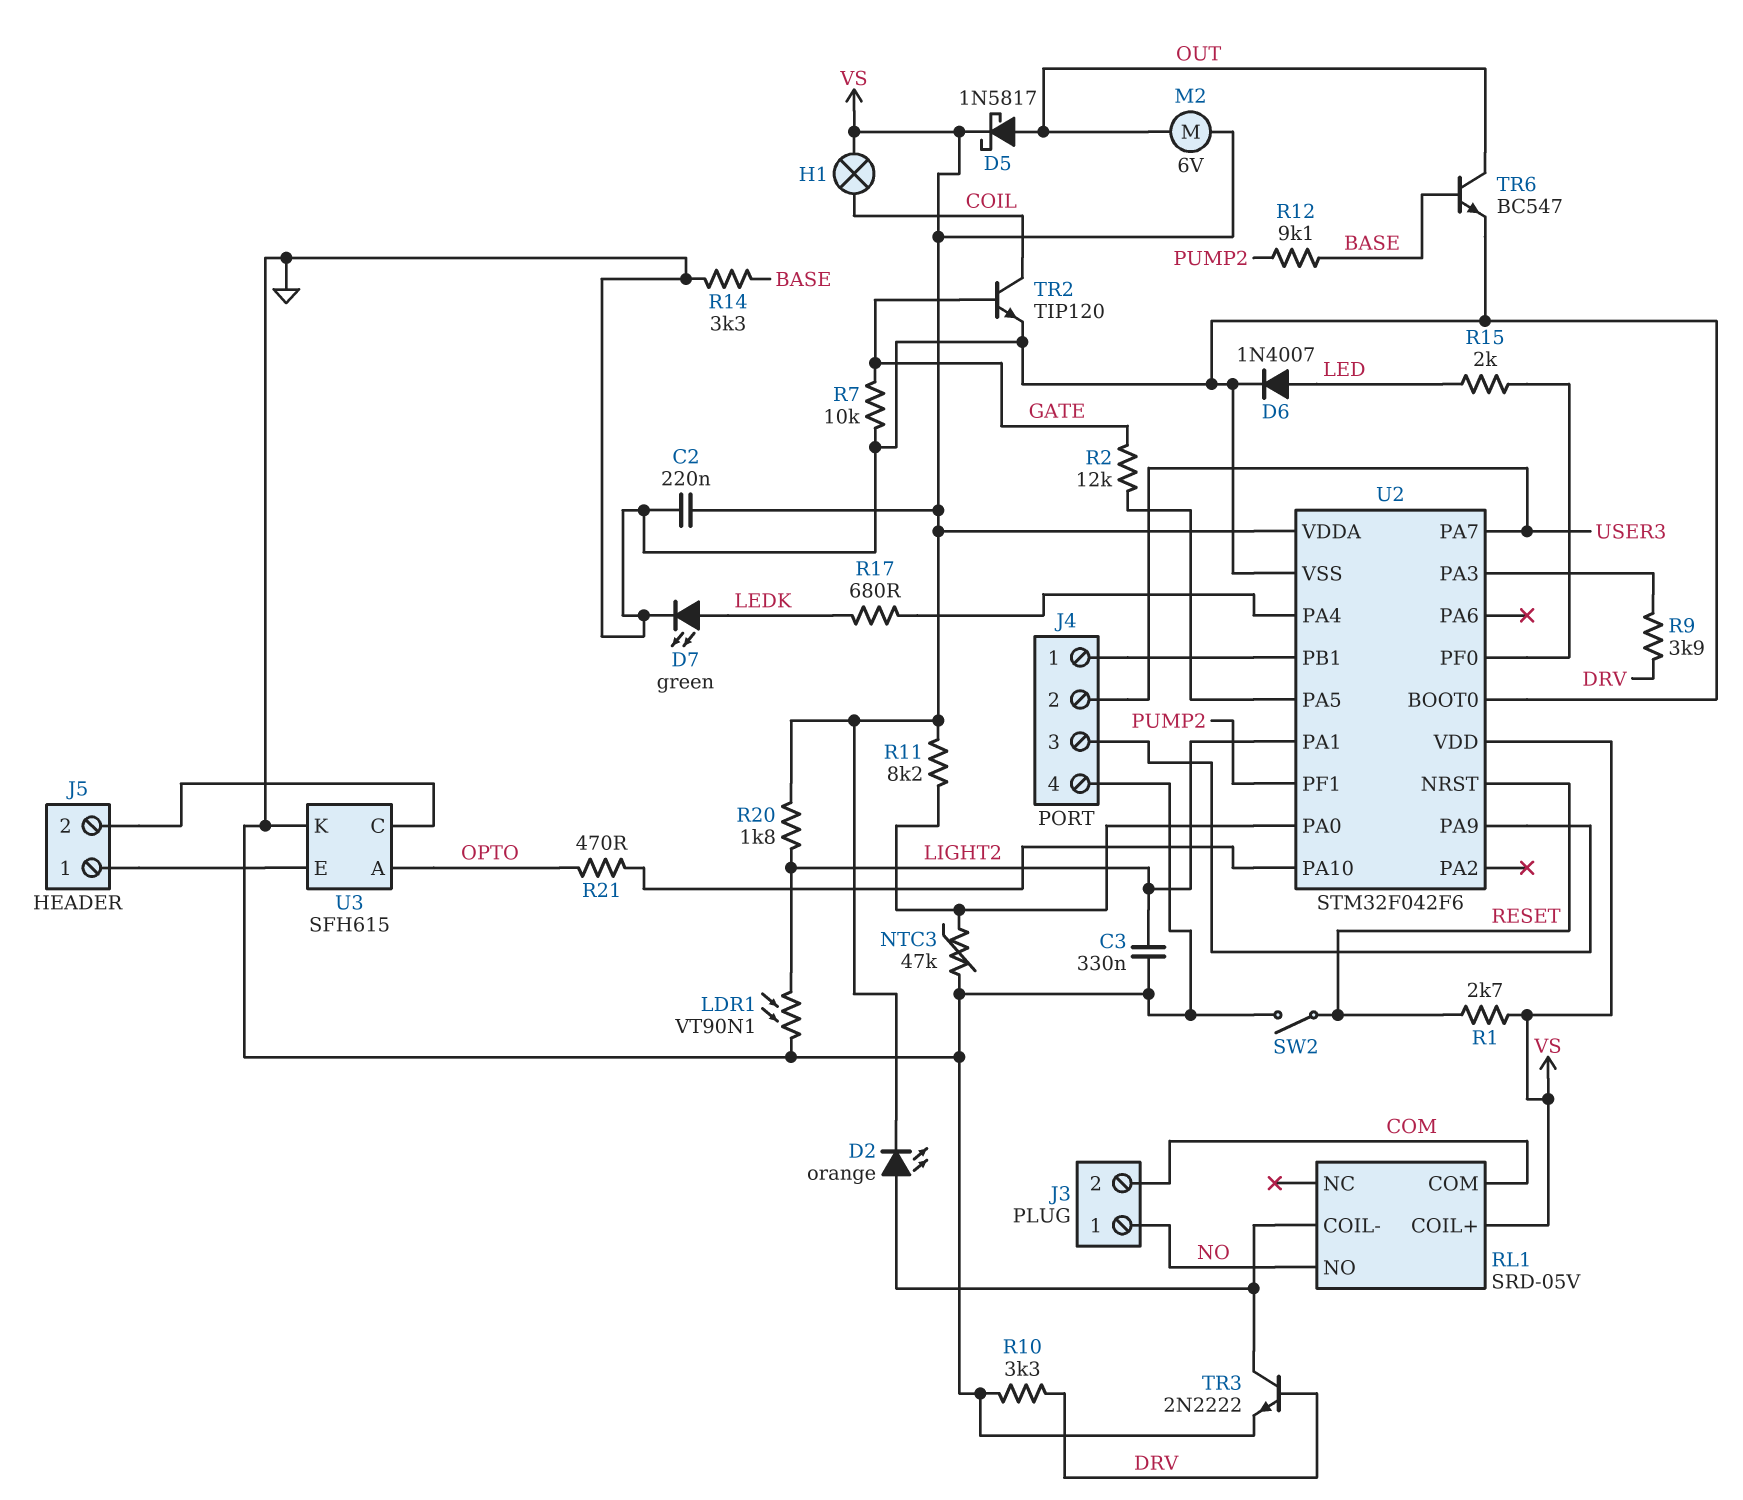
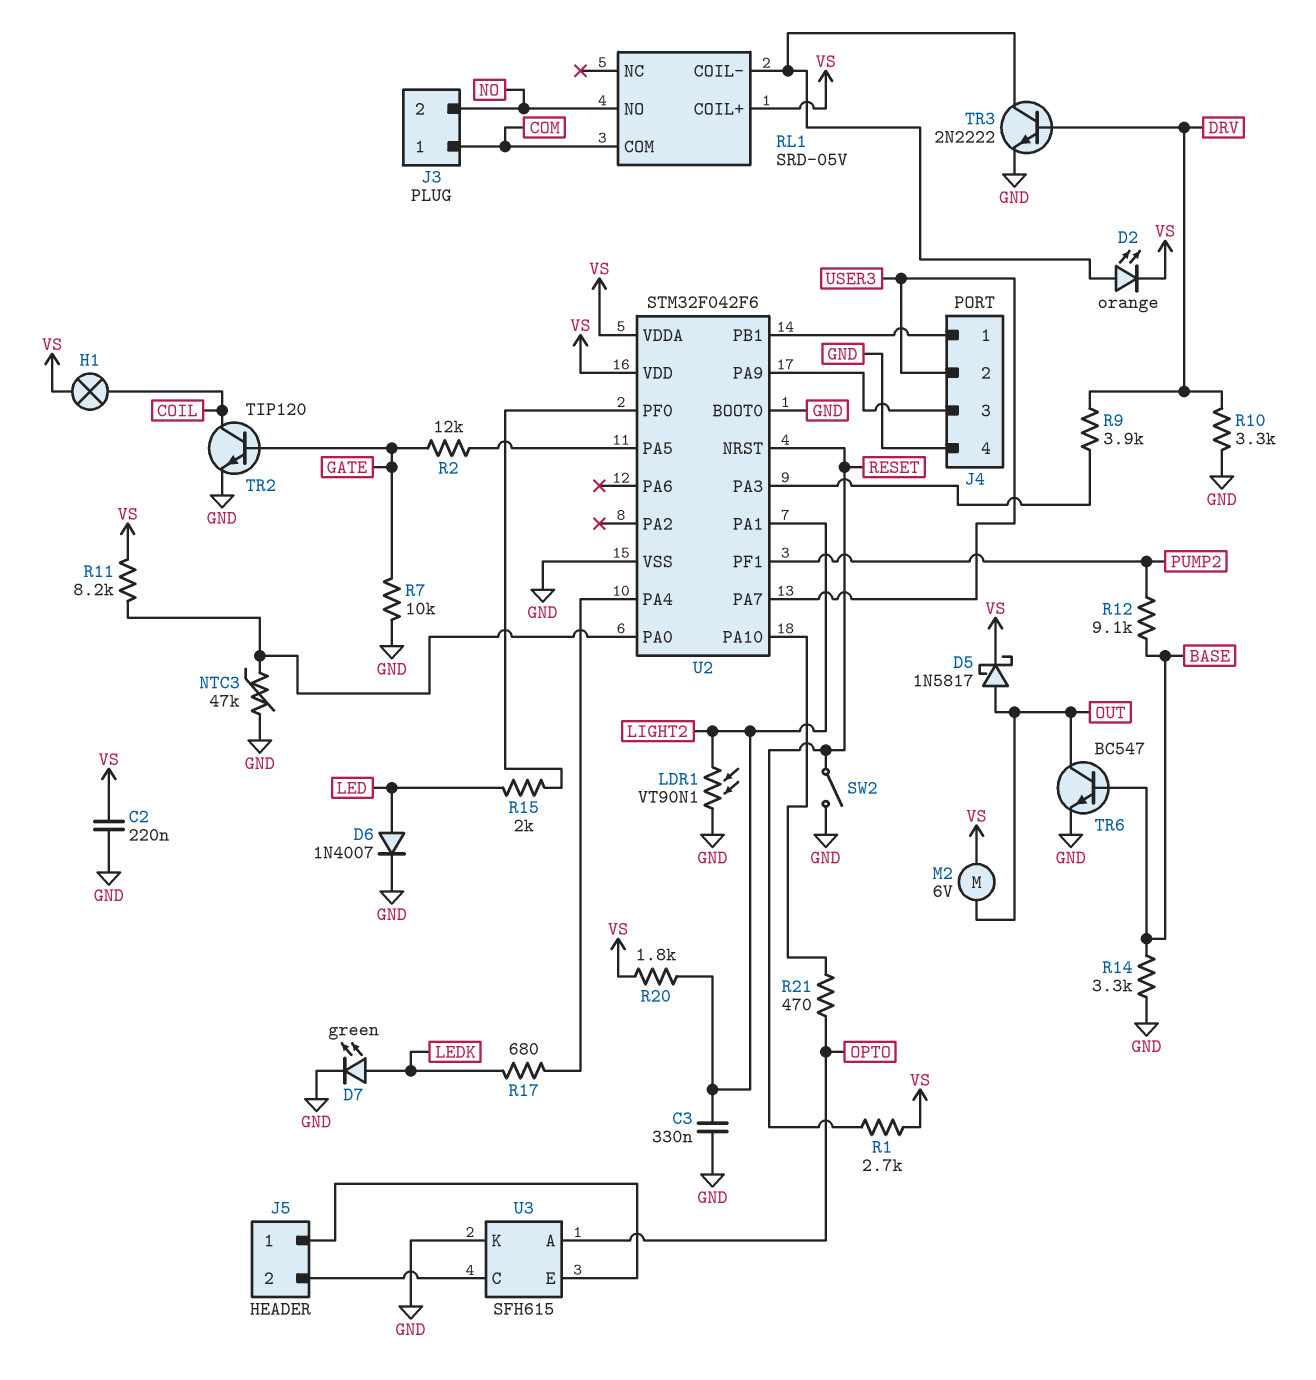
J3 pin 1: NO -> COM
J3 pin 2: COM -> NO

